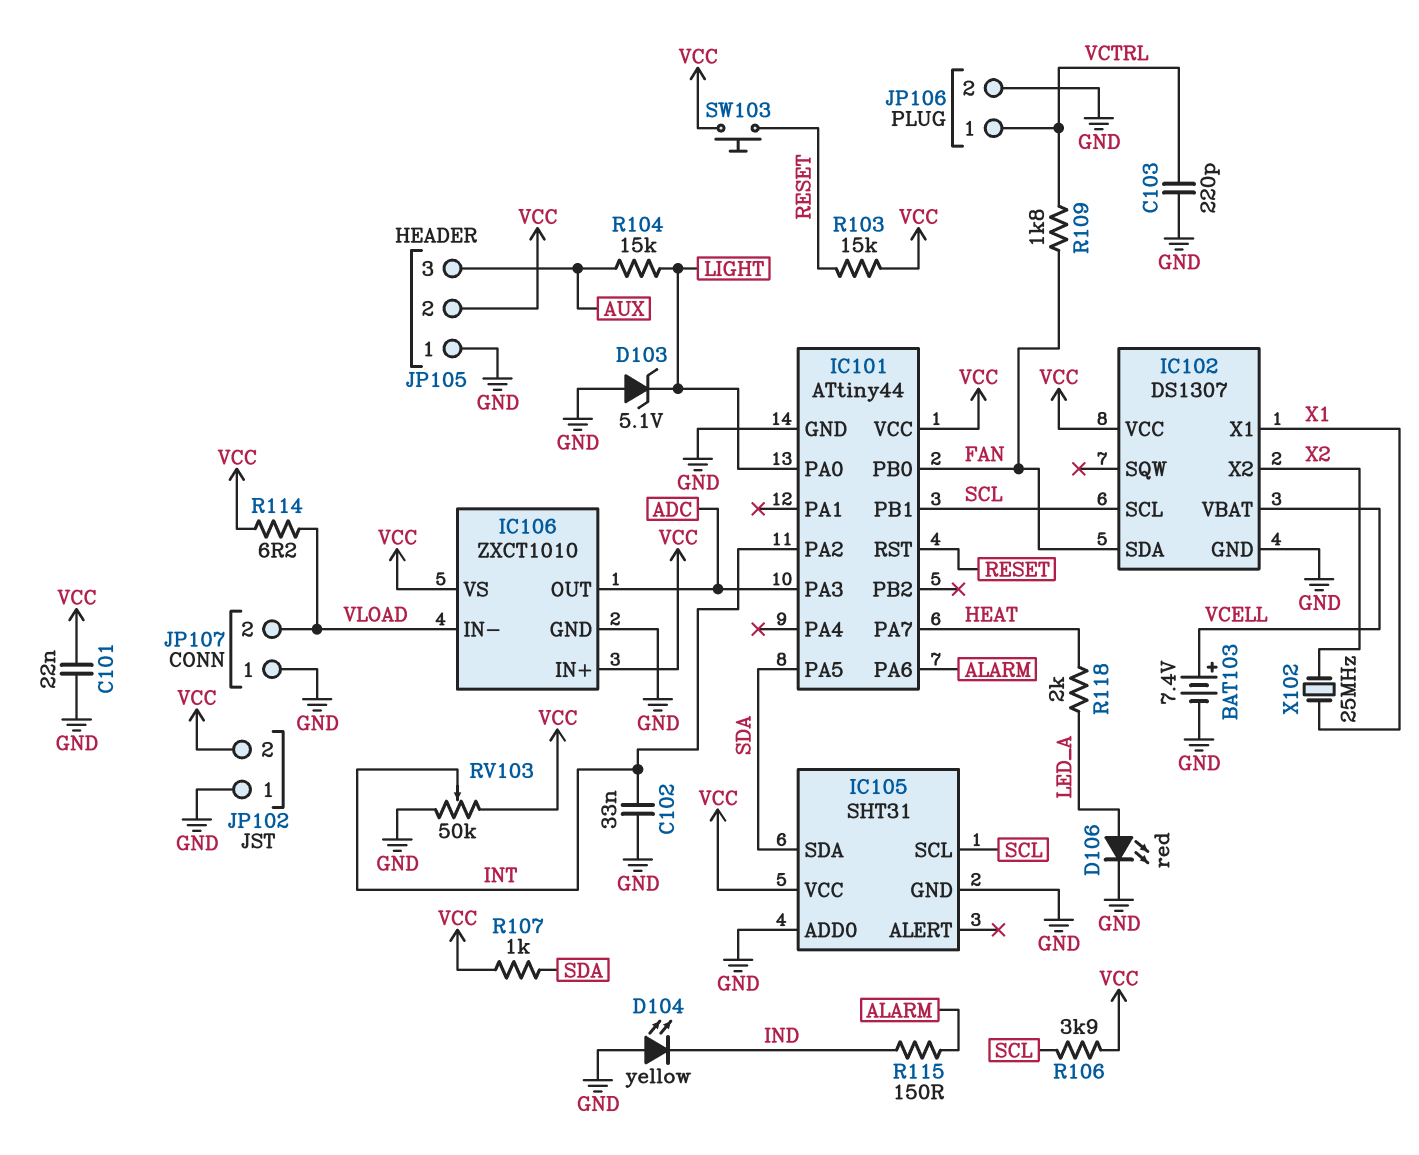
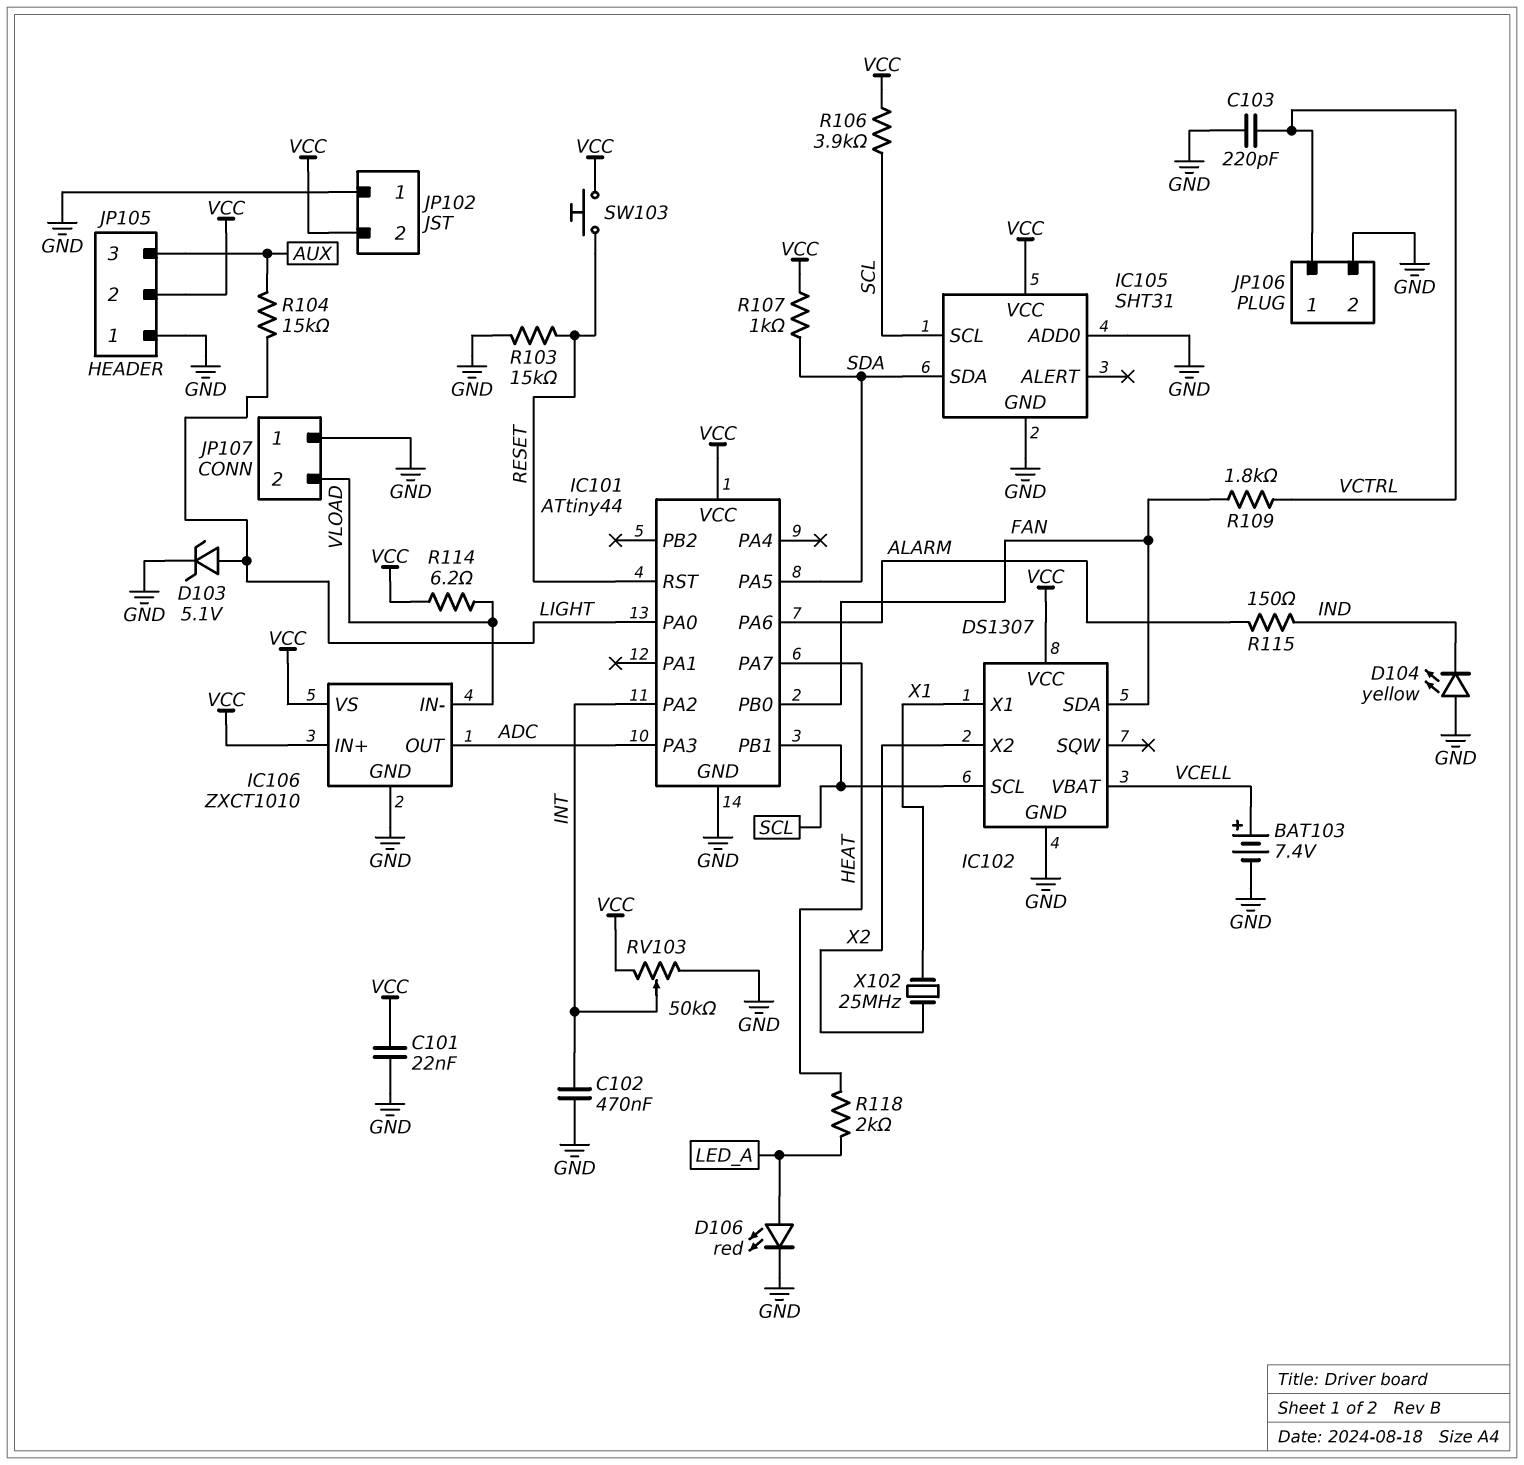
C102: 33nF (GND, INT) -> 470nF (GND, INT)
D103: zener 5.1V (A GND, K LIGHT) -> zener 5.1V (A LIGHT, K GND)
R103: 15k (RESET, VCC) -> 15k (GND, RESET)

